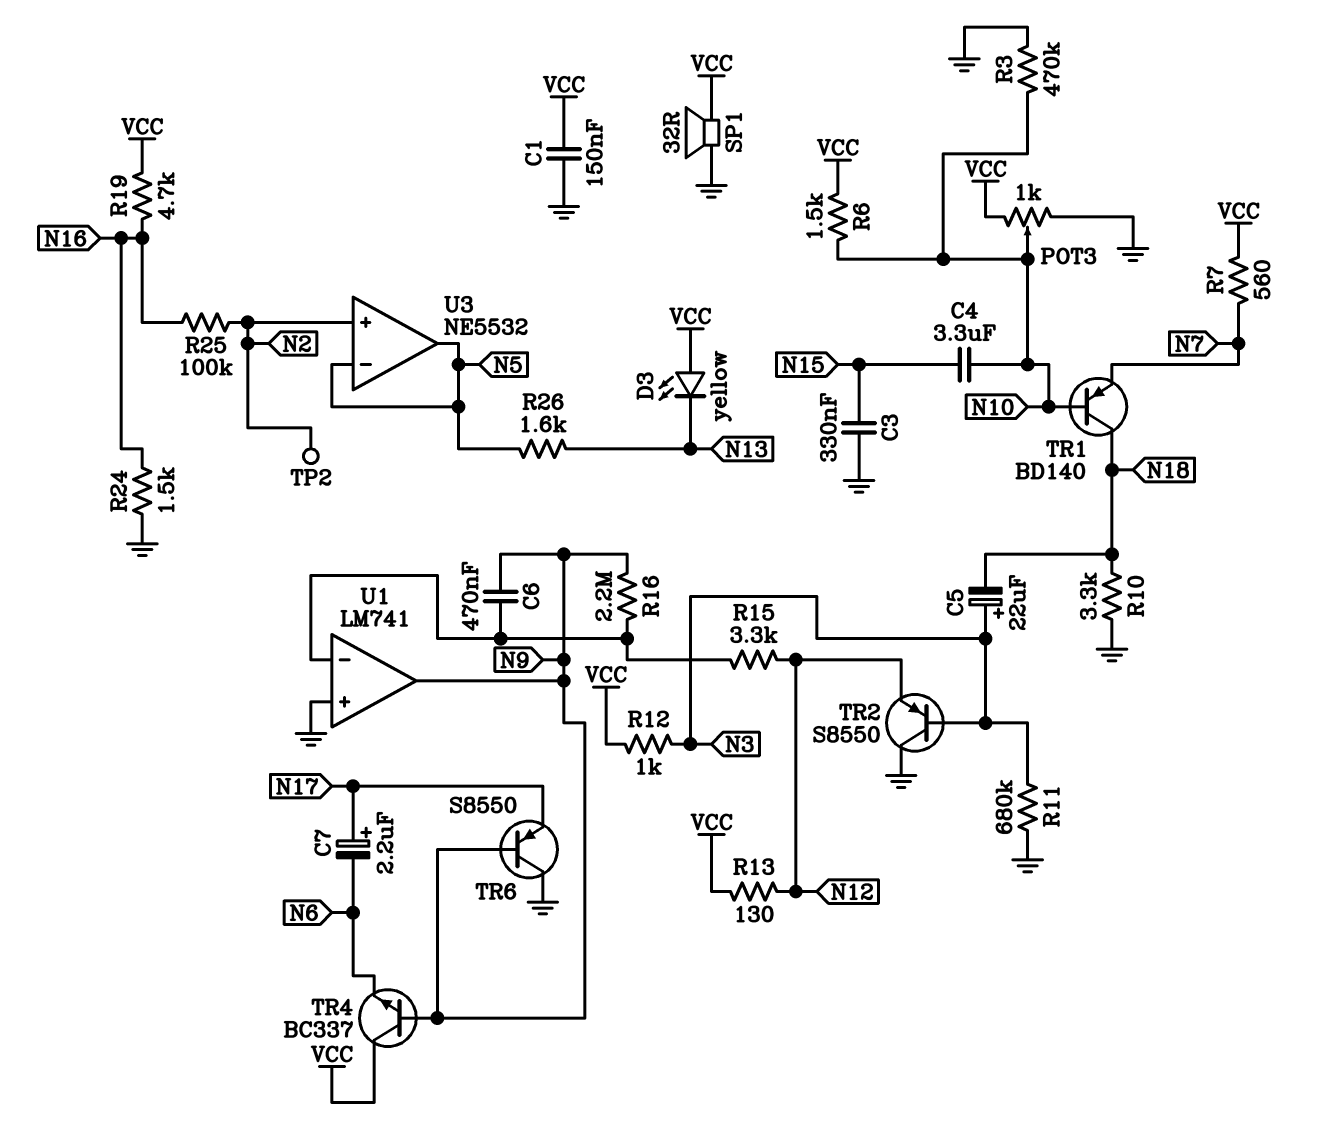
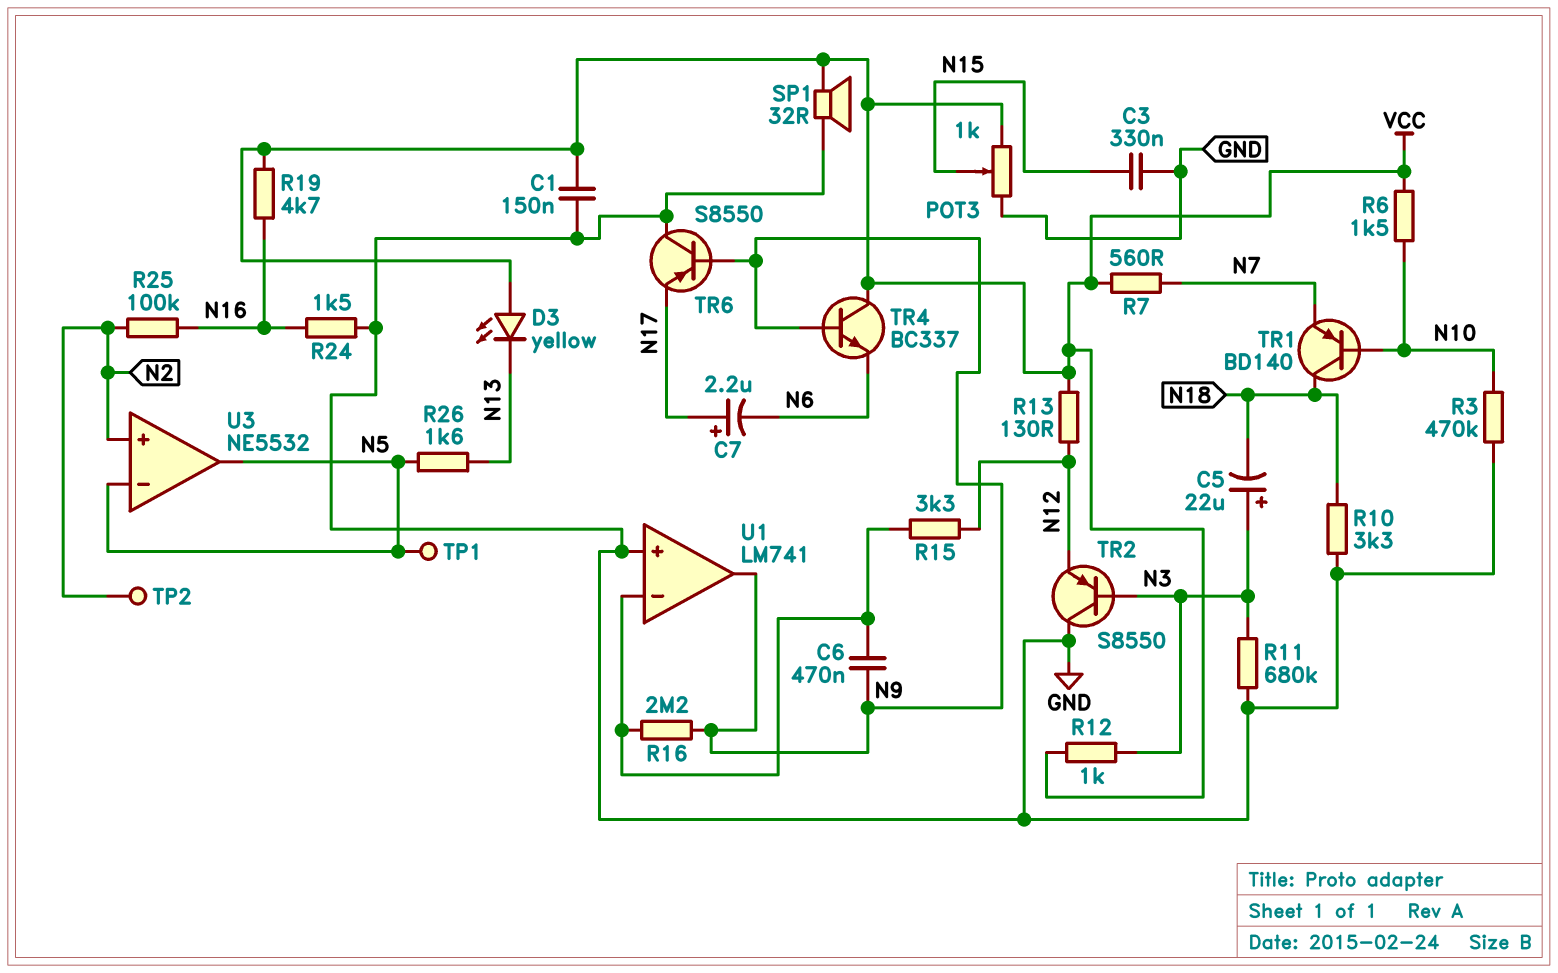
C4: 3.3uF (N10, N15) -> none
POT3: 1k (GND, VCC, wiper N10) -> 1k (GND, VCC, wiper N15)
TP1: none -> test point (N5)

